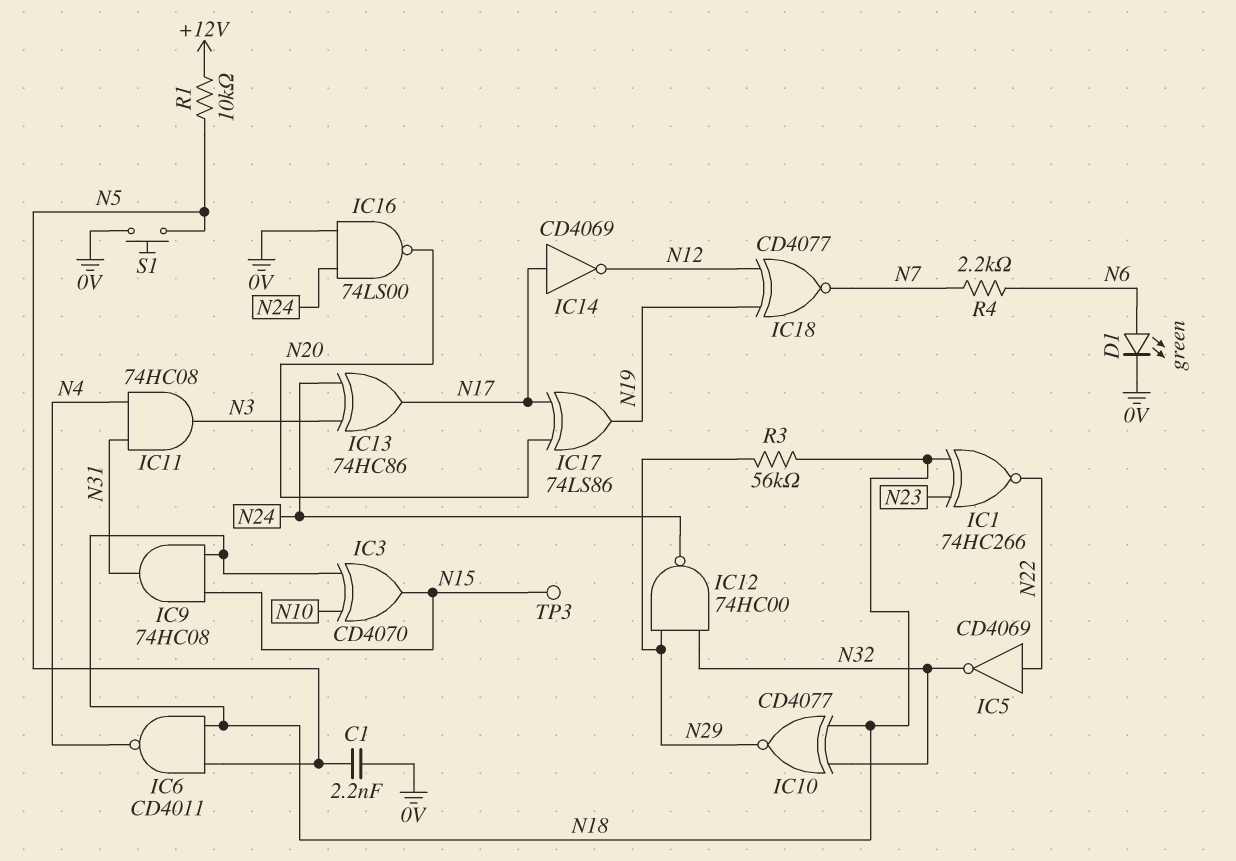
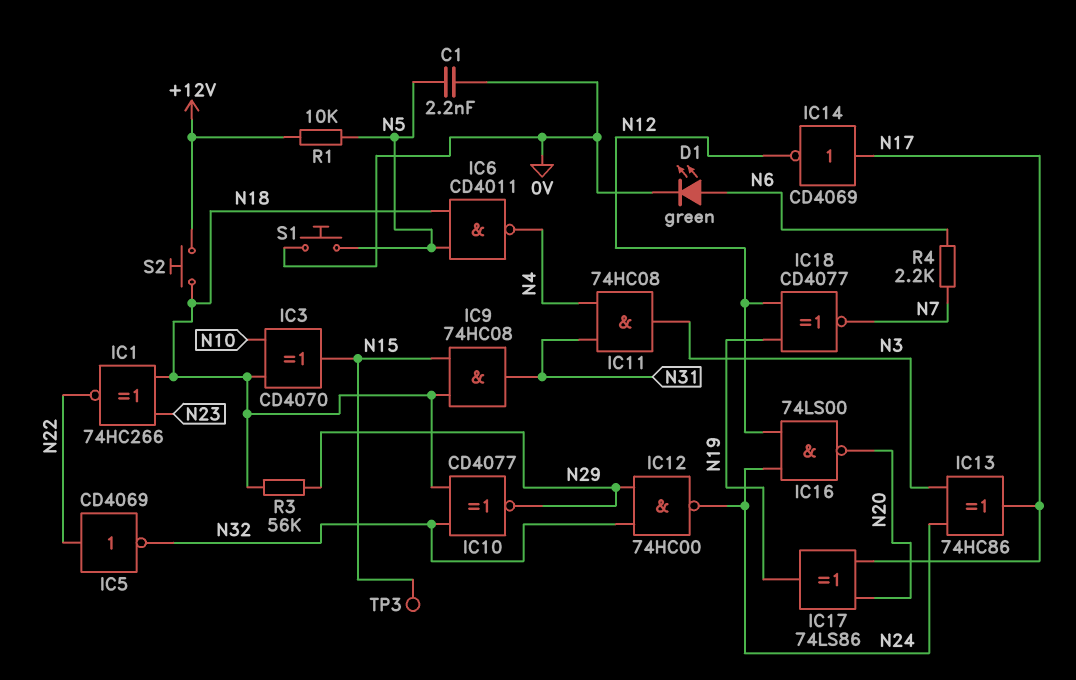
IC16: NAND 74LS00 (in 0V, in N24, out N20) -> NAND 74LS00 (in N12, in N24, out N20)
S2: none -> button (+12V, N18)

